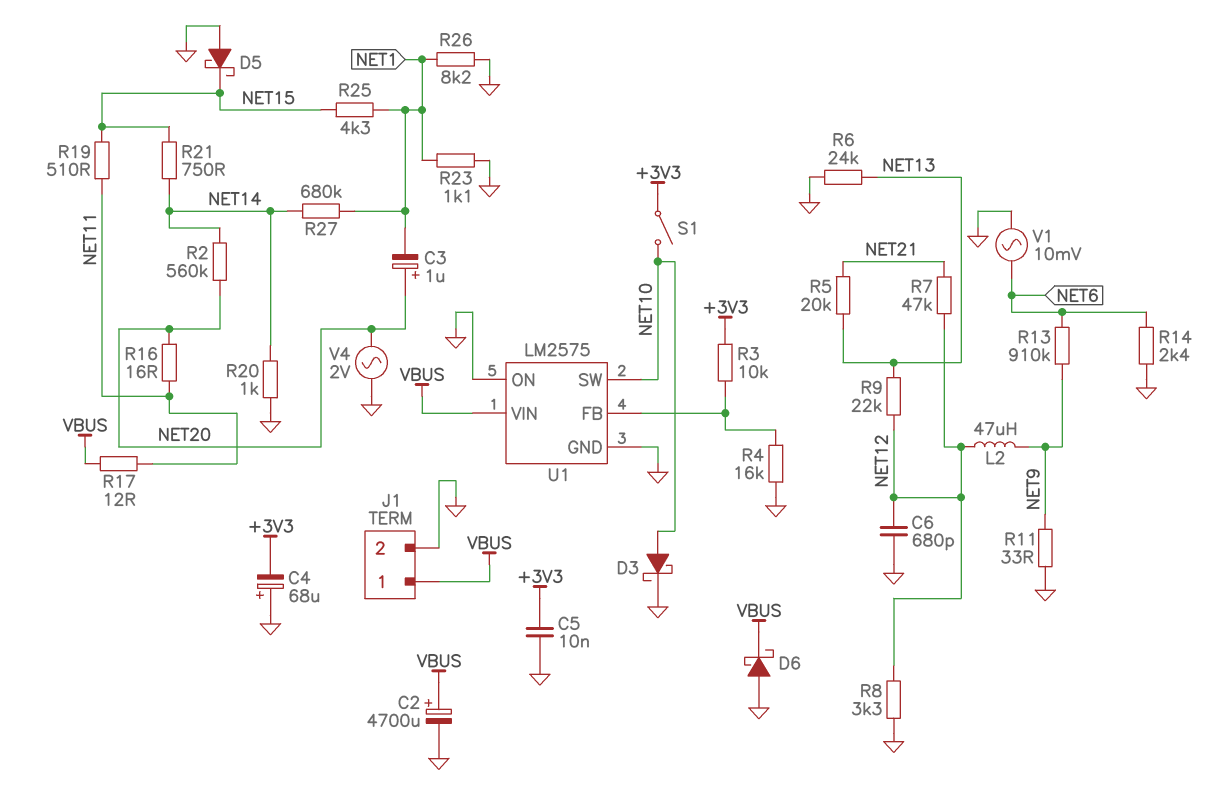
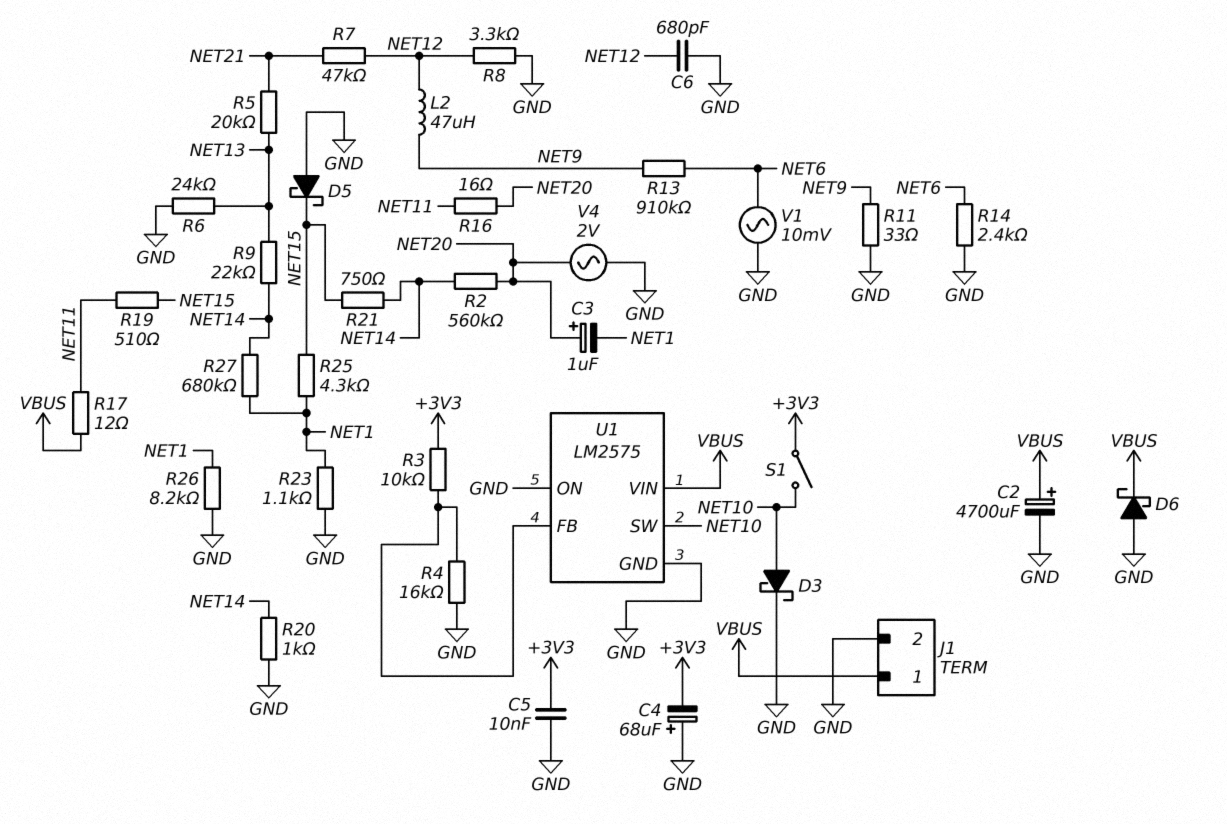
R9: 22k (NET12, NET13) -> 22k (NET13, NET14)

